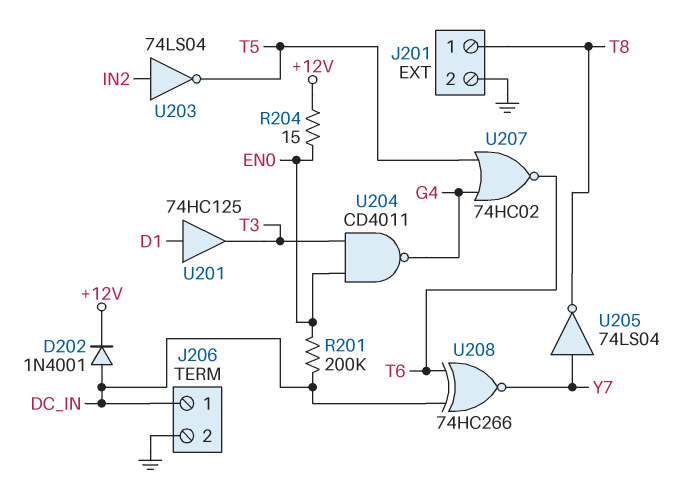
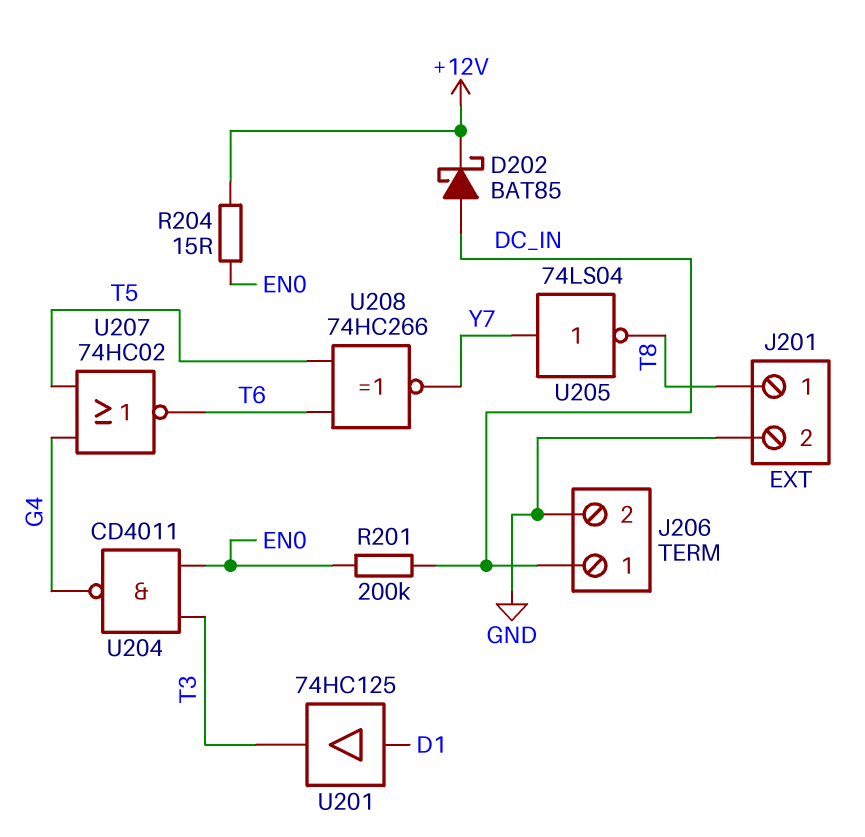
D202: diode 1N4001 (A DC_IN, K +12V) -> schottky BAT85 (A DC_IN, K +12V)
U203: NOT 74LS04 (in IN2, out T5) -> none
U208: XNOR 74HC266 (in DC_IN, in T6, out Y7) -> XNOR 74HC266 (in T5, in T6, out Y7)

